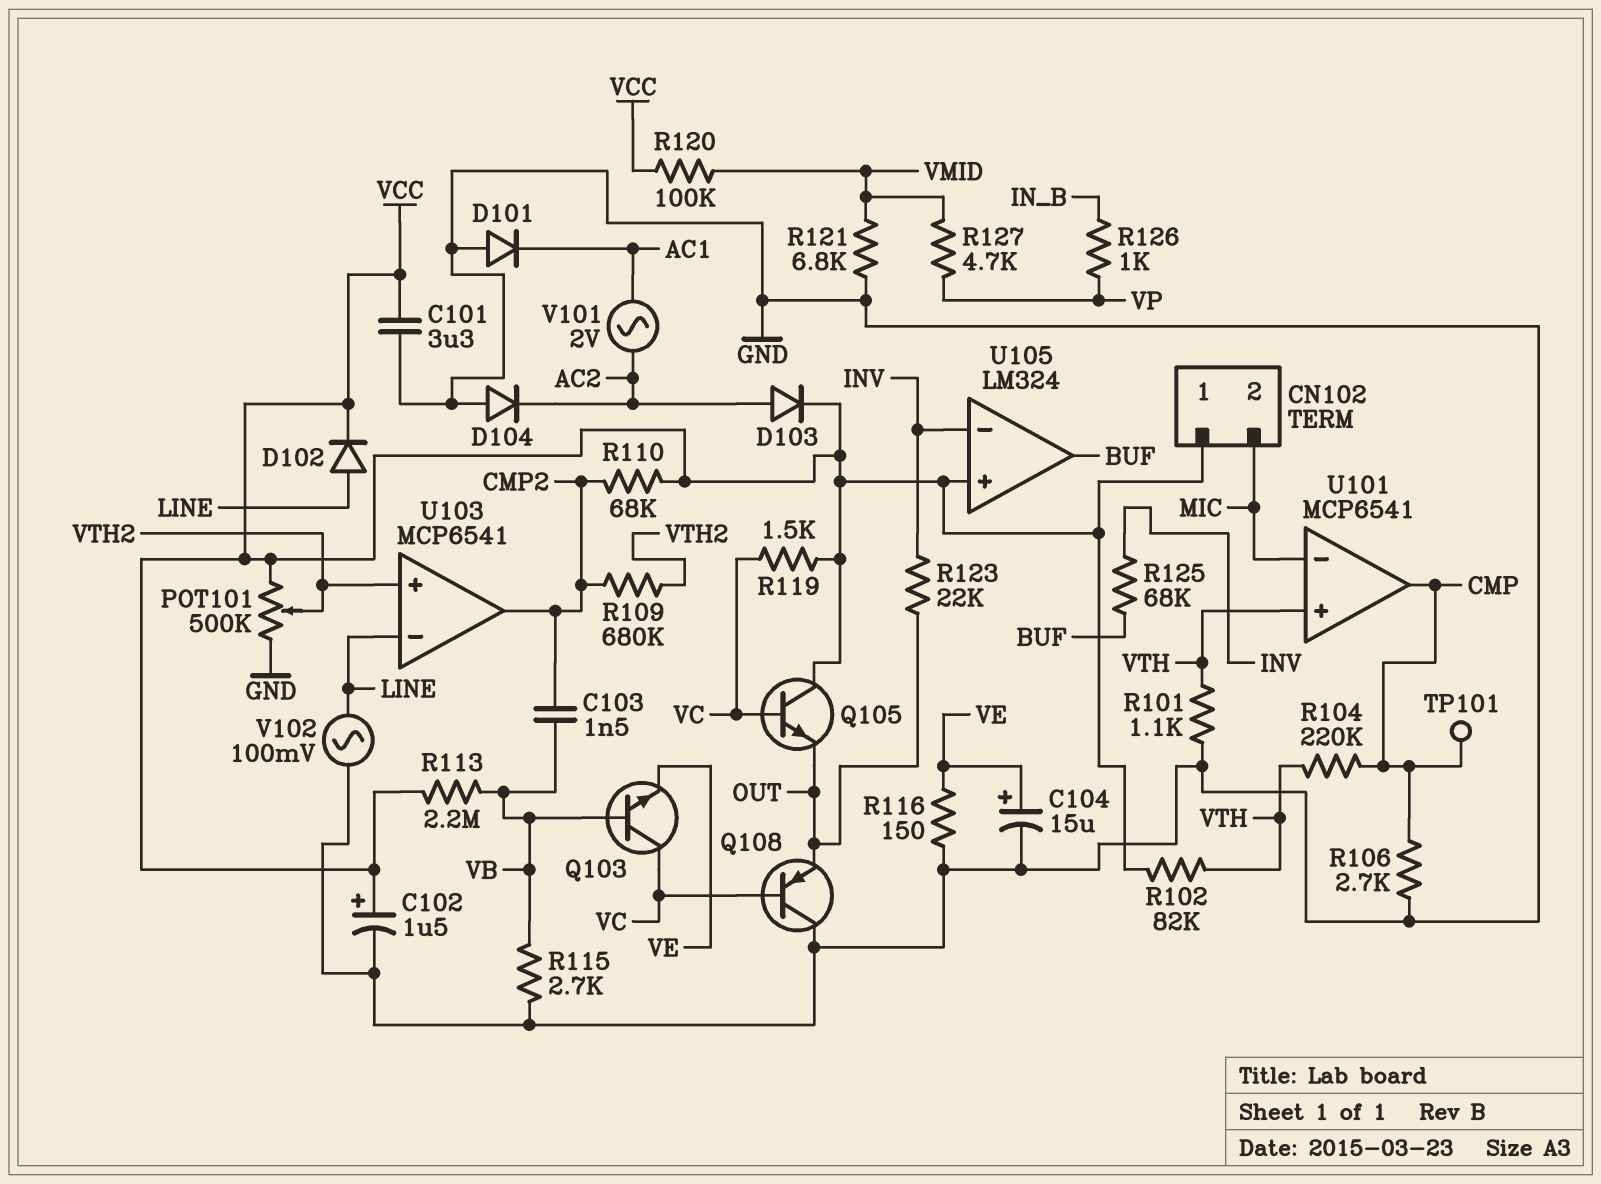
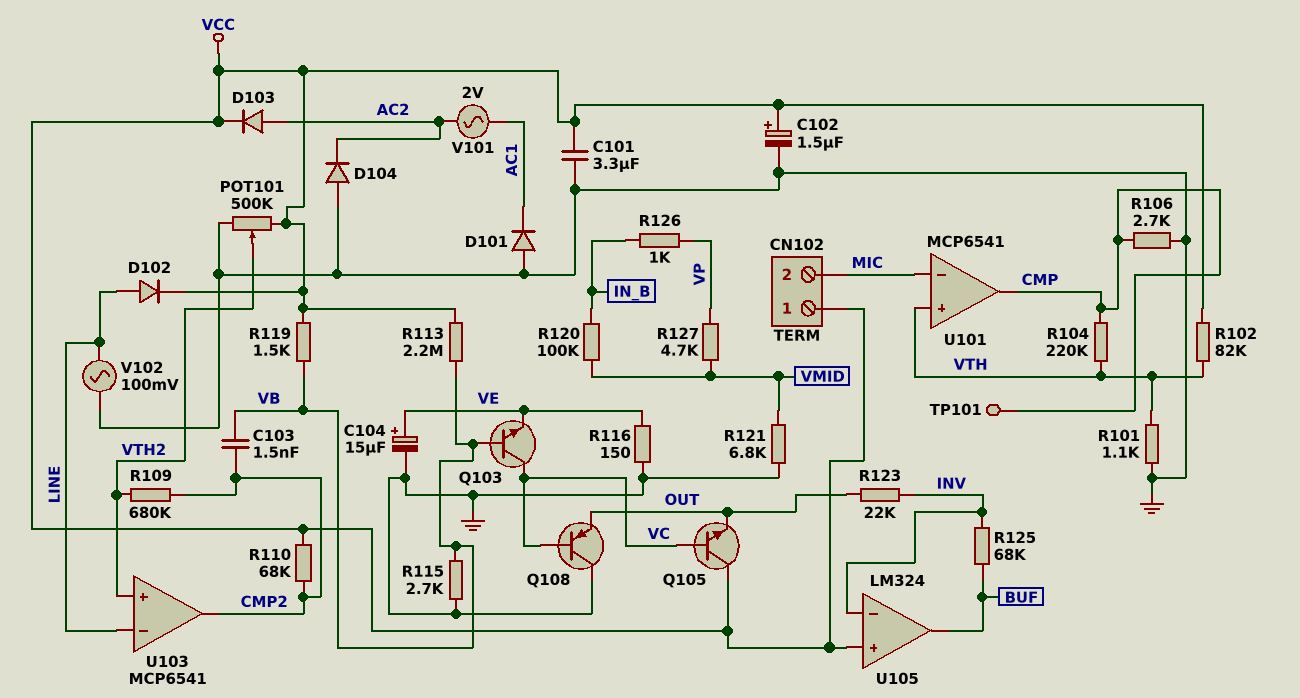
R119: 1.5k (VC, VCC) -> 1.5k (VB, VCC)
R120: 100k (VCC, VMID) -> 100k (IN_B, VMID)

